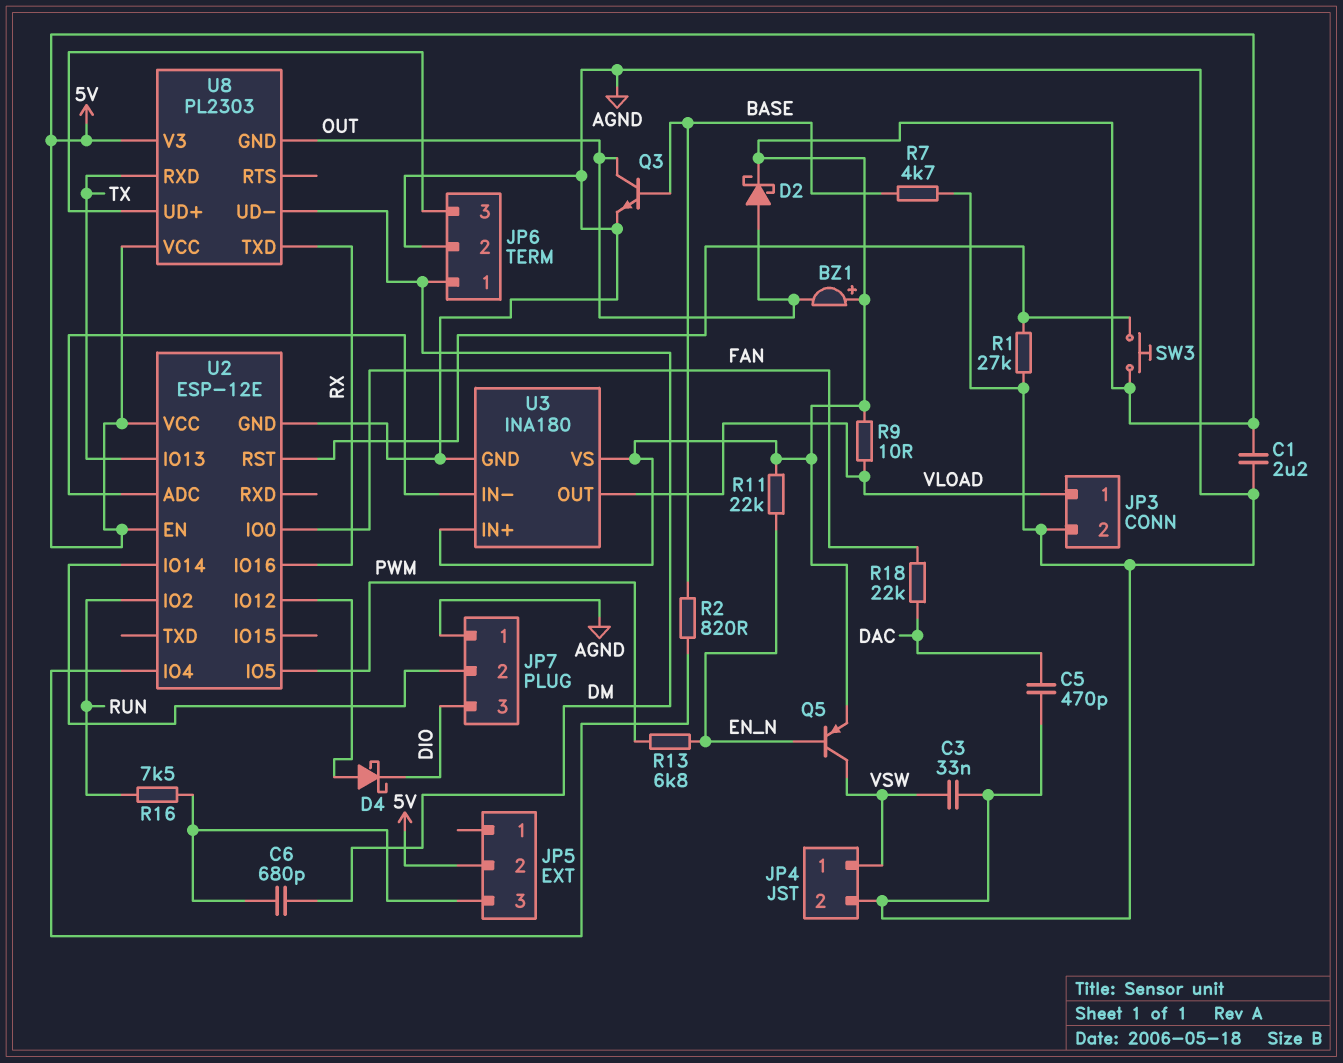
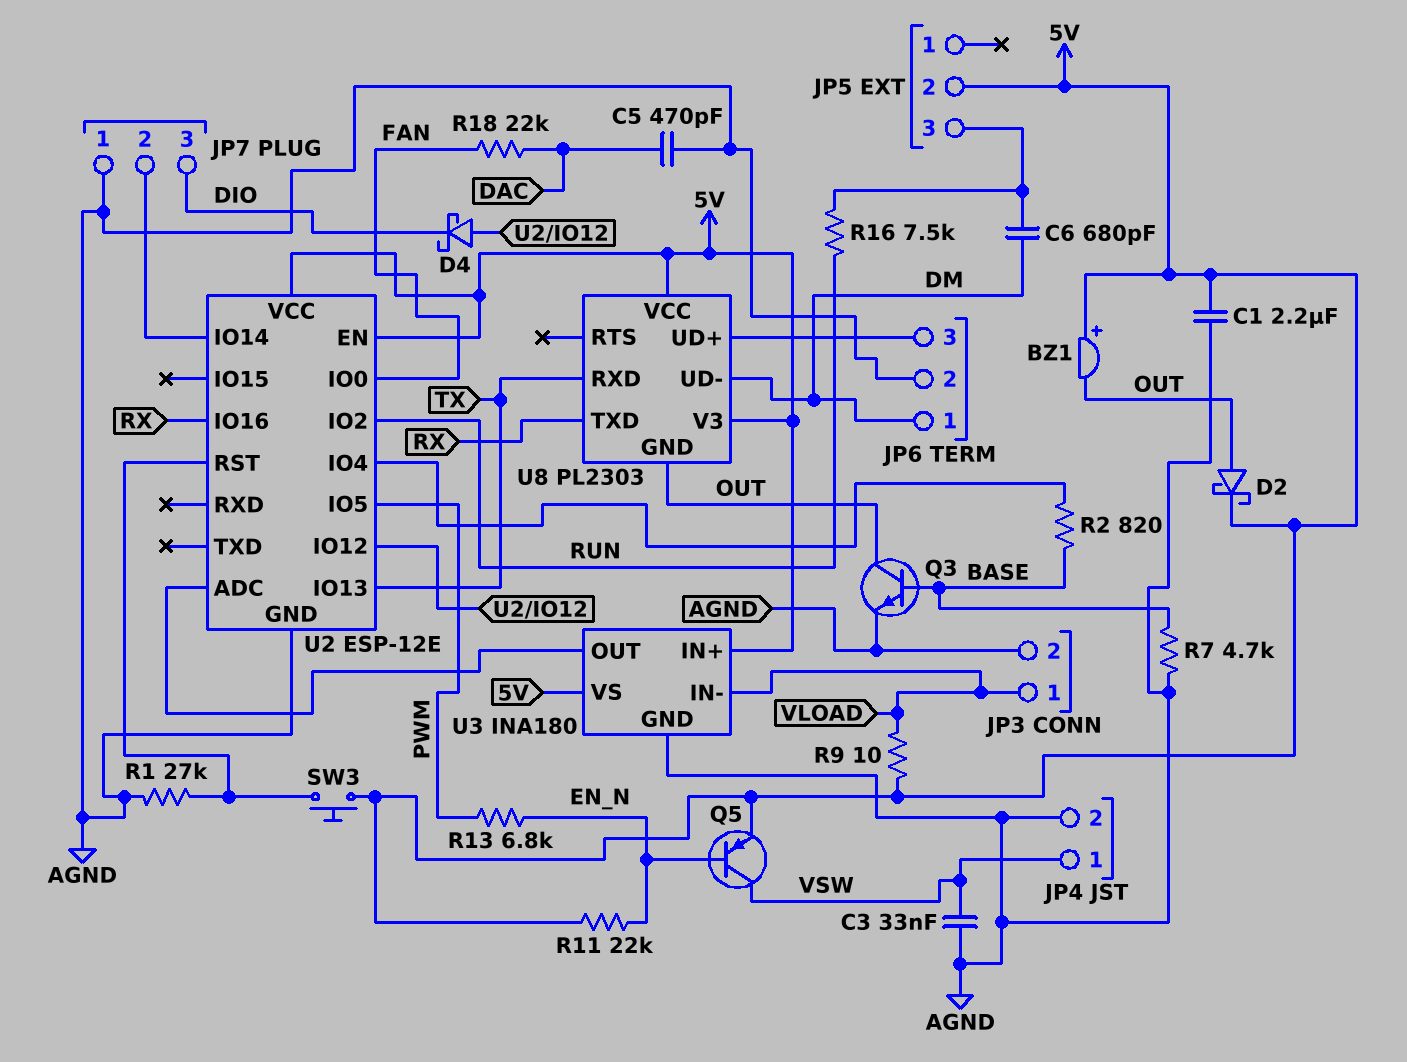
U3 pin IN-: U2/ADC -> VLOAD
U3 pin OUT: VLOAD -> U2/ADC

